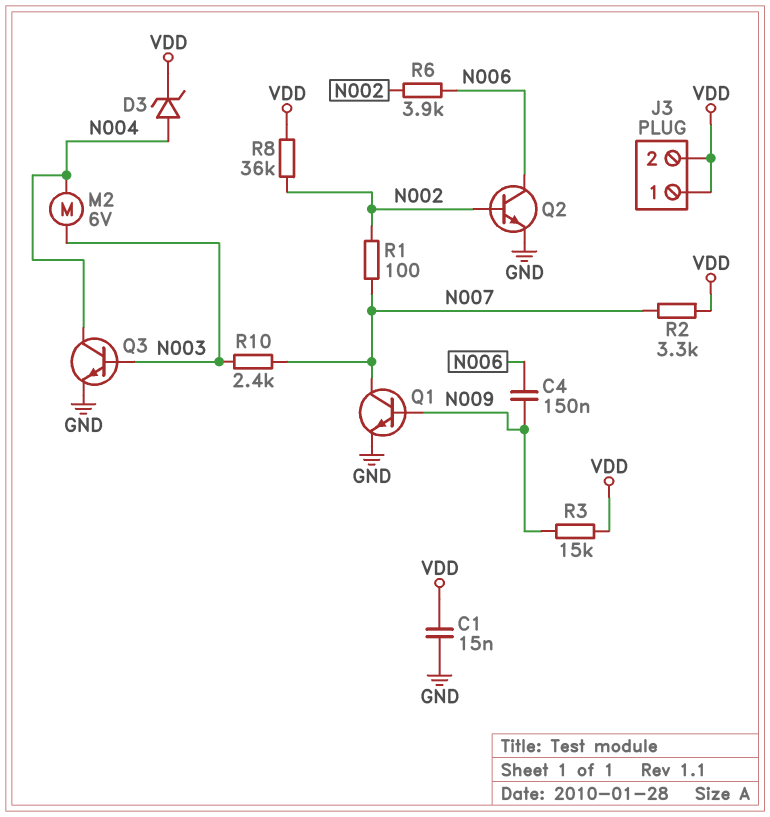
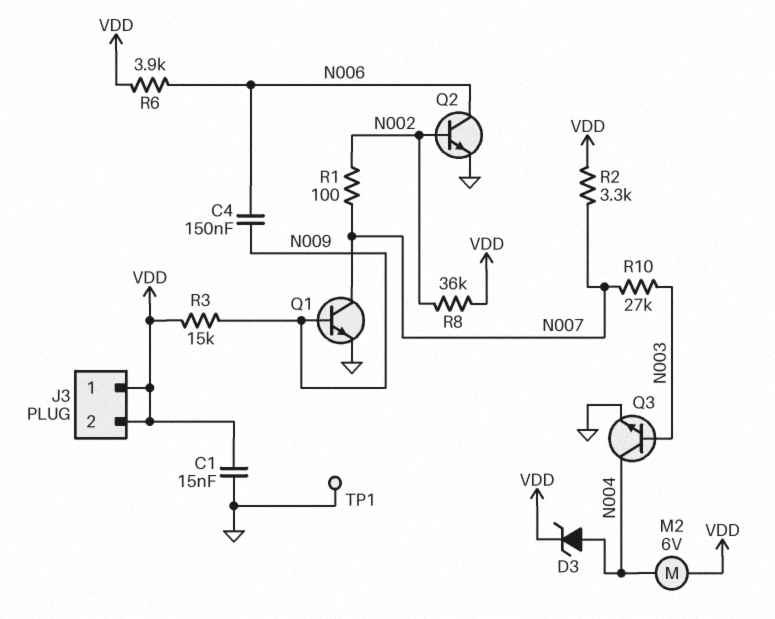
M2: motor 6V (N003, N004) -> motor 6V (N004, VDD)
R6: 3.9k (N002, N006) -> 3.9k (N006, VDD)
R10: 2.4k (N003, N007) -> 27k (N003, N007)
TP1: none -> test point (GND)

